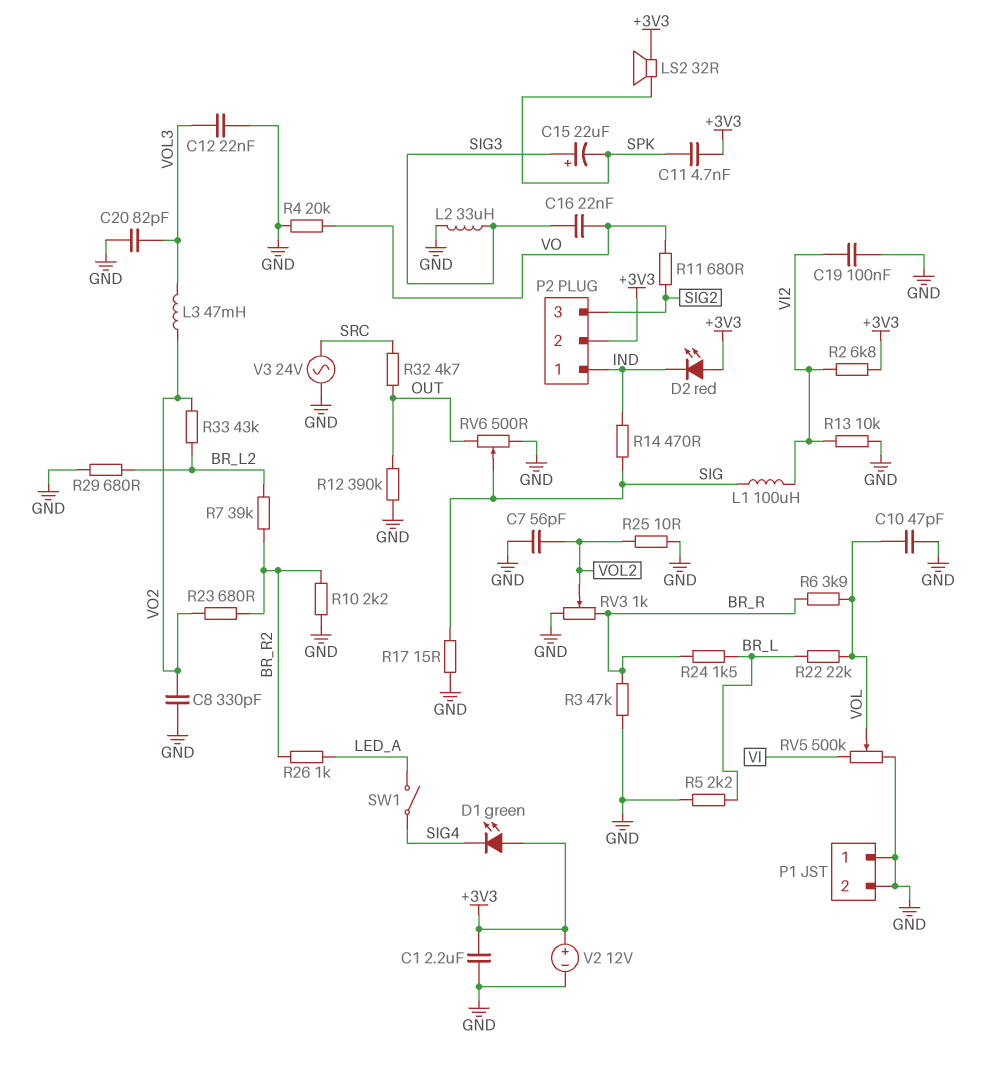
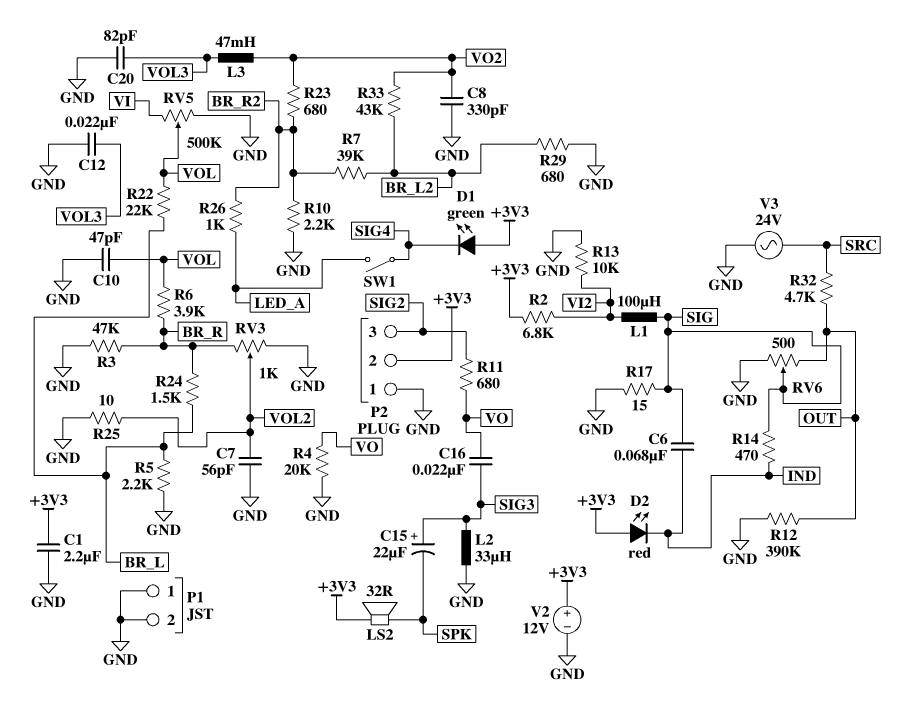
C6: none -> 68nF (IND, SIG)
C11: 4.7nF (+3V3, SPK) -> none
C19: 100nF (GND, VI2) -> none
P2 pin 1: IND -> GND

